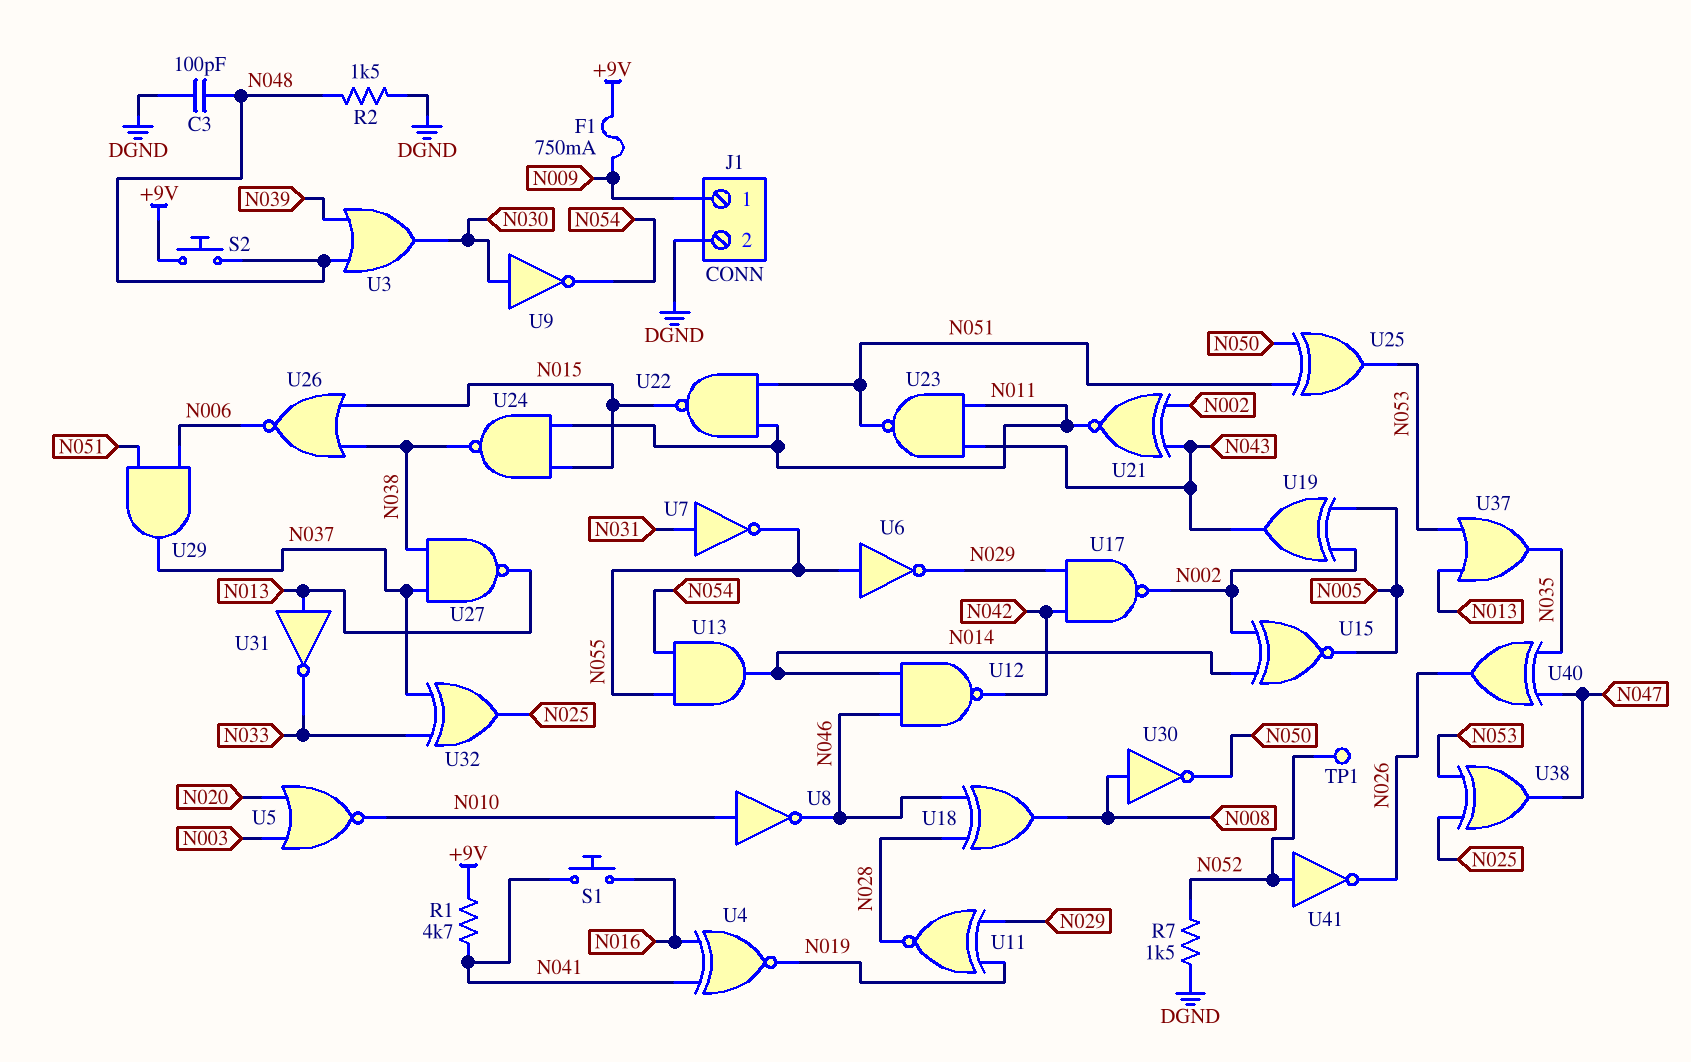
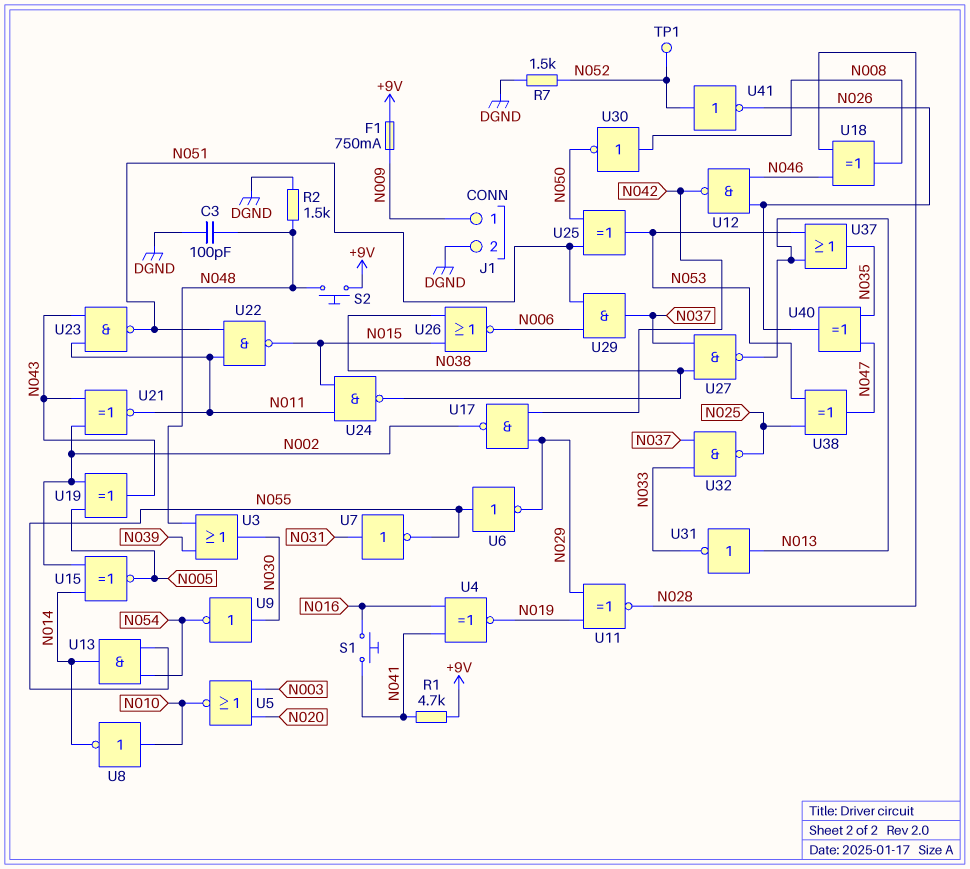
U8: NOT (in N010, out N046) -> NOT (in N010, out N014)
U12: NAND (in N014, in N046, out N042) -> NAND (in N026, in N046, out N042)
U32: XOR (in N033, in N037, out N025) -> NAND (in N033, in N037, out N025)

